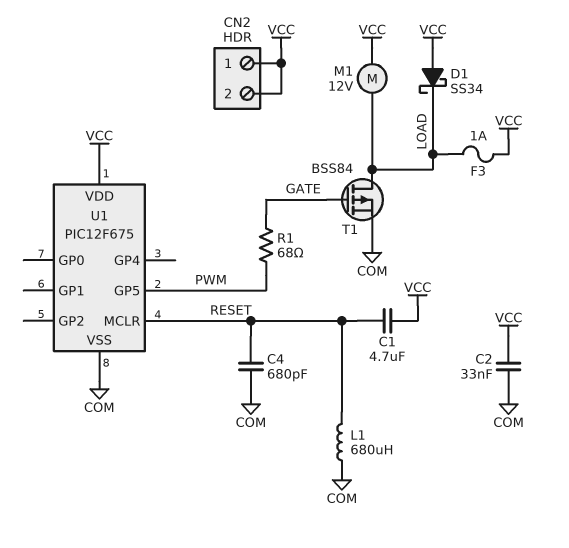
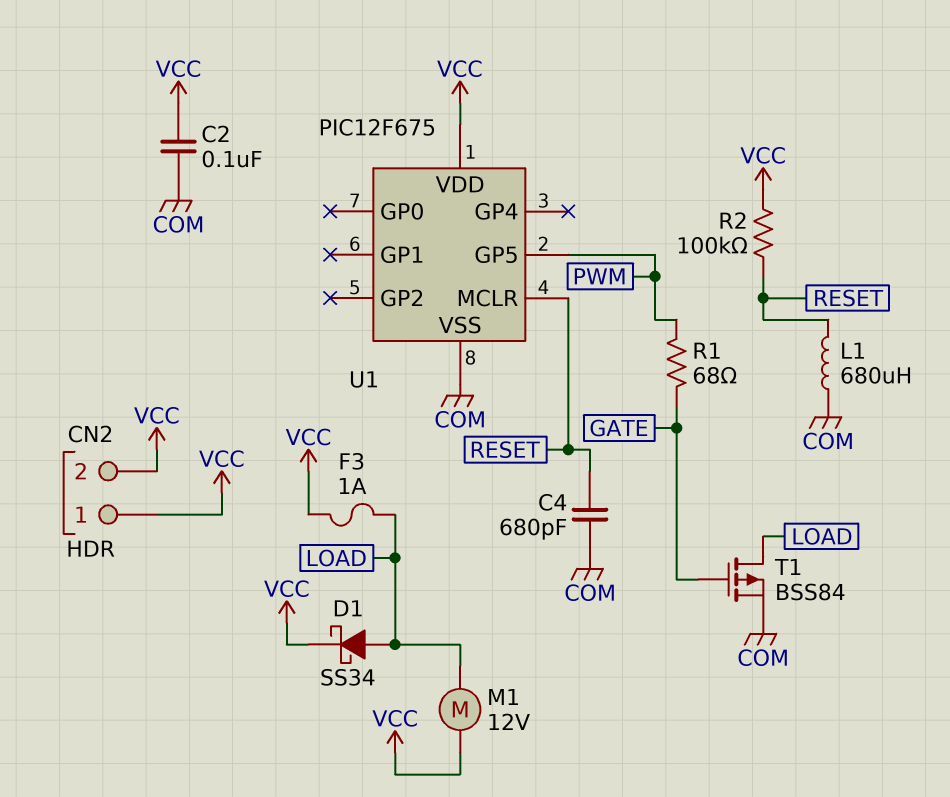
C1: 4.7uF (RESET, VCC) -> none
C2: 33nF (COM, VCC) -> 100nF (COM, VCC)
D1: schottky SS34 (A VCC, K LOAD) -> schottky SS34 (A LOAD, K VCC)
R2: none -> 100k (RESET, VCC)

